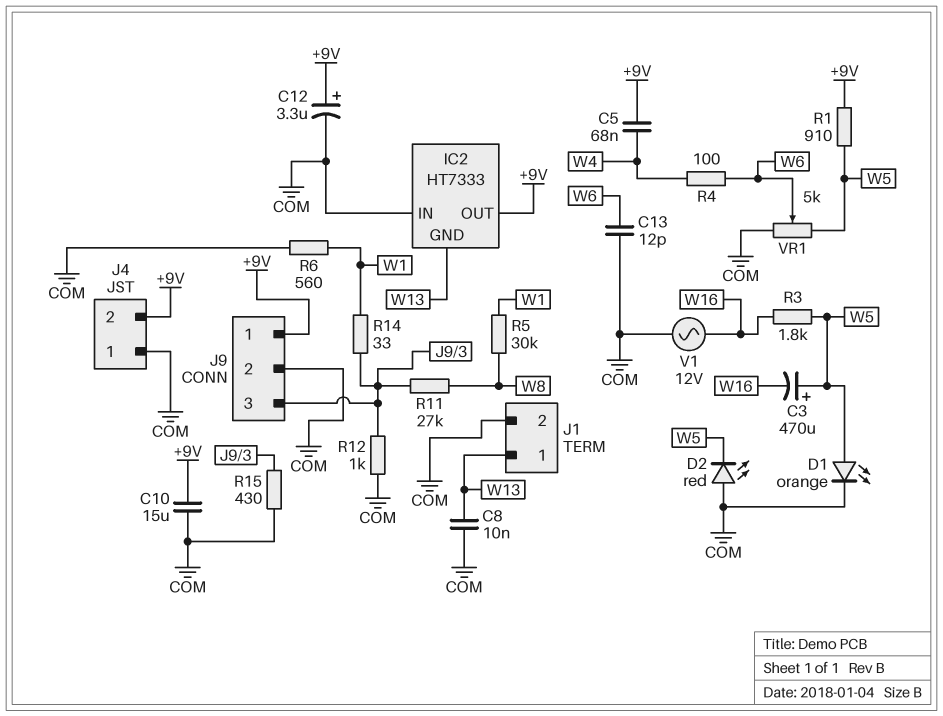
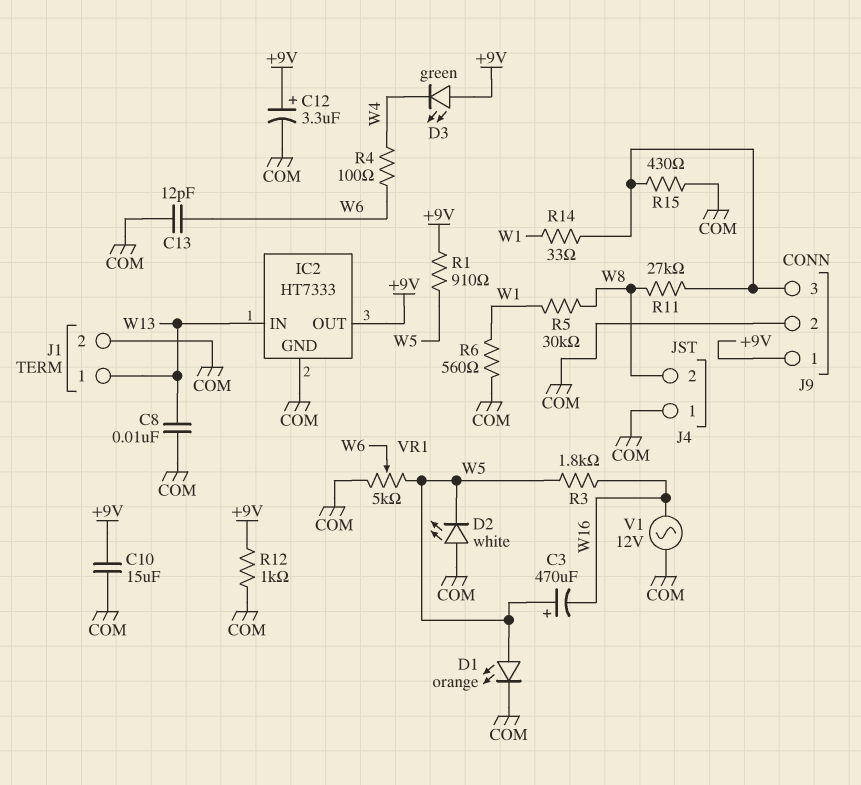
C5: 68nF (+9V, W4) -> none
D2: LED red (A COM, K W5) -> LED white (A COM, K W5)
D3: none -> LED green (A +9V, K W4)
IC2 pin GND: W13 -> COM
IC2 pin IN: COM -> W13
J4 pin 2: +9V -> W8
R12: 1k (COM, J9/3) -> 1k (+9V, COM)

